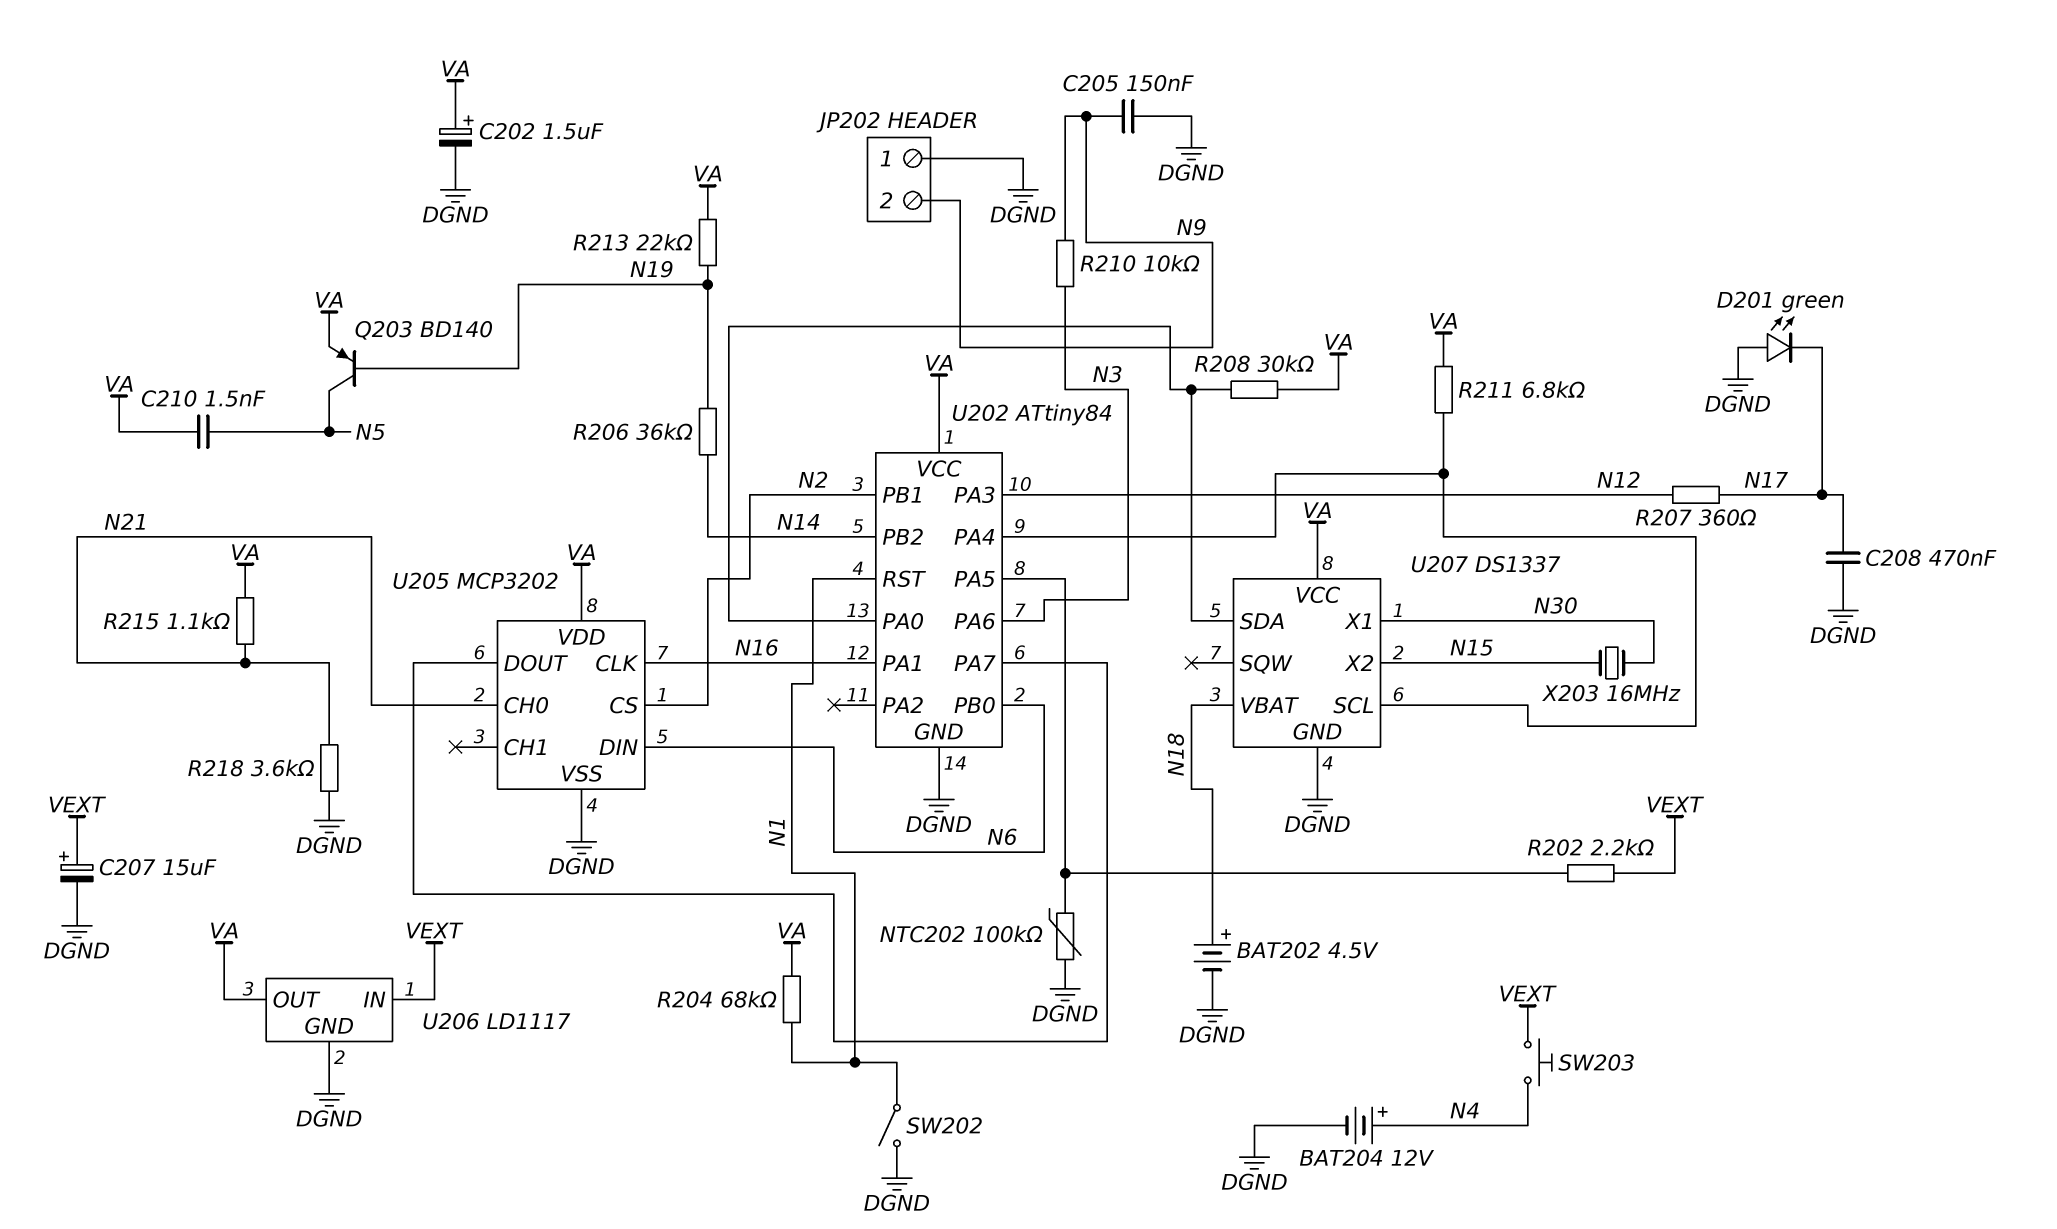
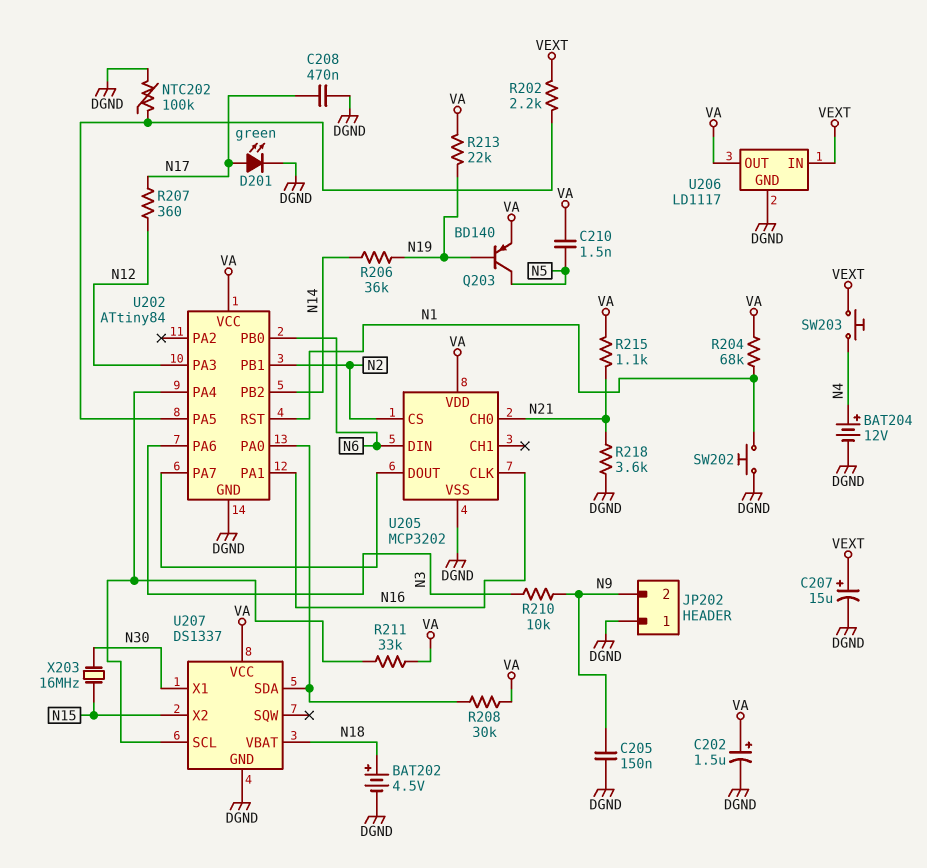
D201: LED green (A DGND, K N17) -> LED green (A N17, K DGND)
R211: 6.8k (U202/PA4, VA) -> 33k (U202/PA4, VA)
SW202: switch (DGND, N1) -> button (DGND, N1)

